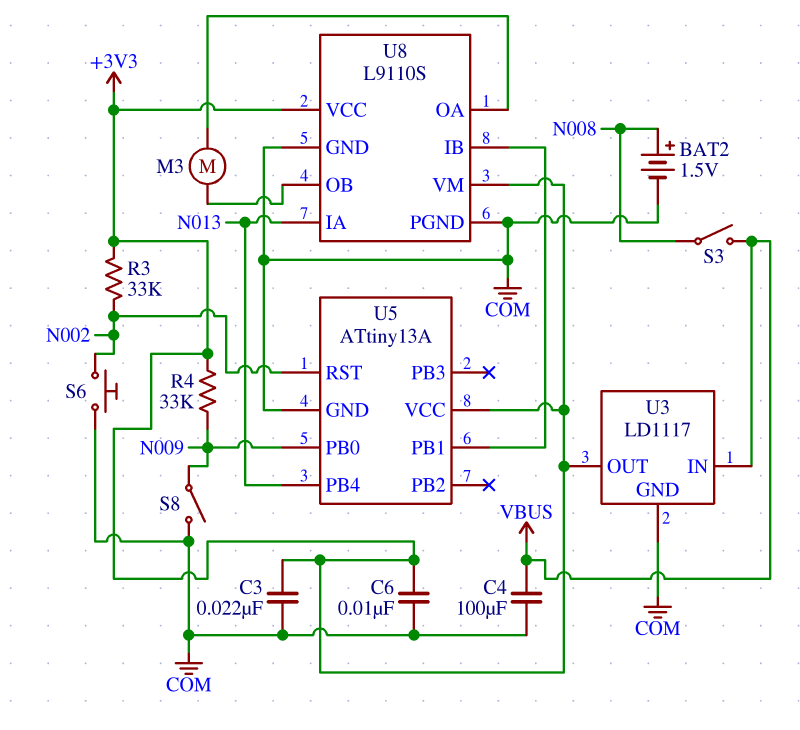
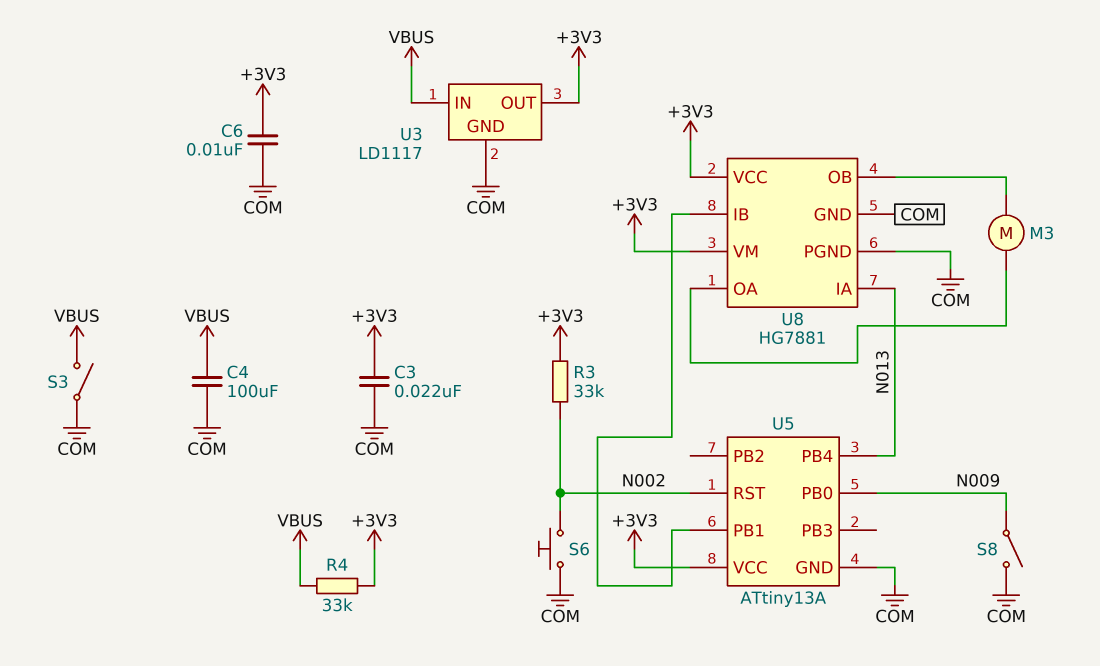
BAT2: 1.5V (plus N008, minus COM) -> none
R4: 33k (+3V3, N009) -> 33k (+3V3, VBUS)
S3: switch (N008, VBUS) -> switch (COM, VBUS)
U8: L9110S -> HG7881

